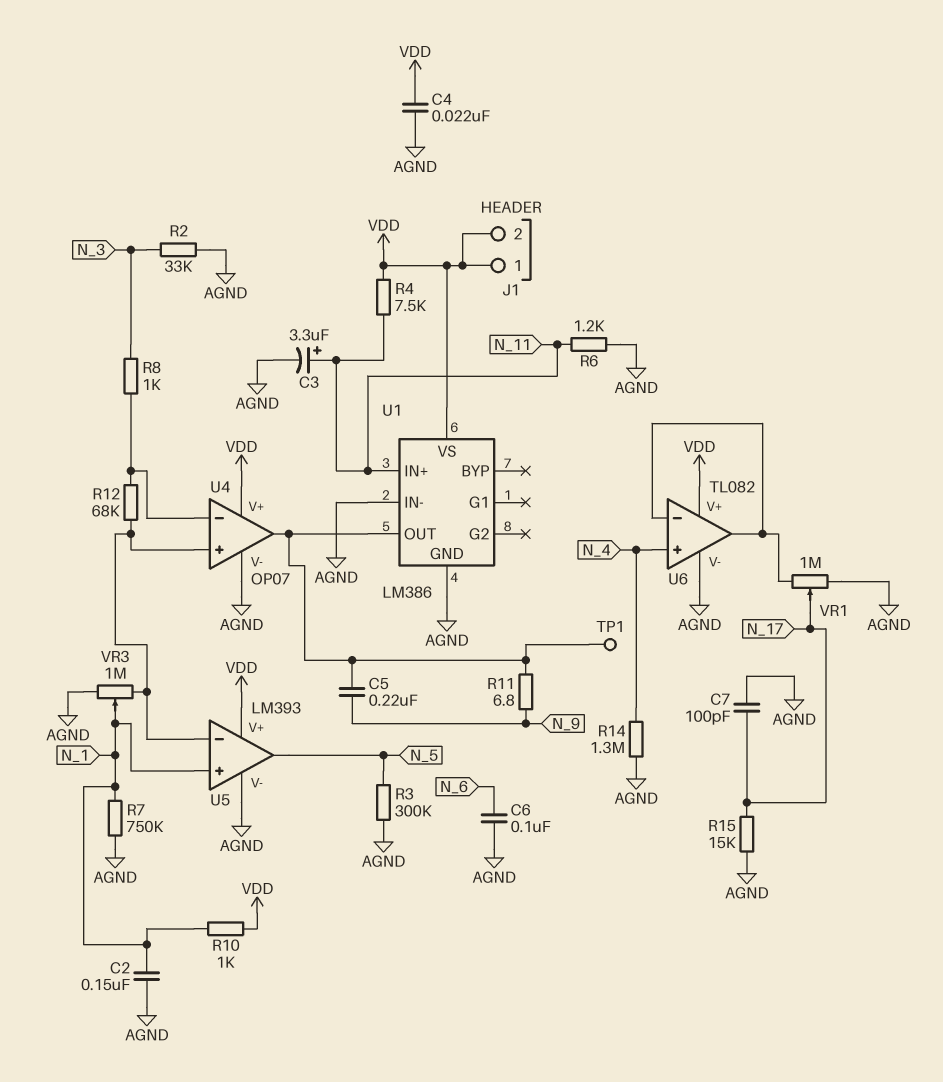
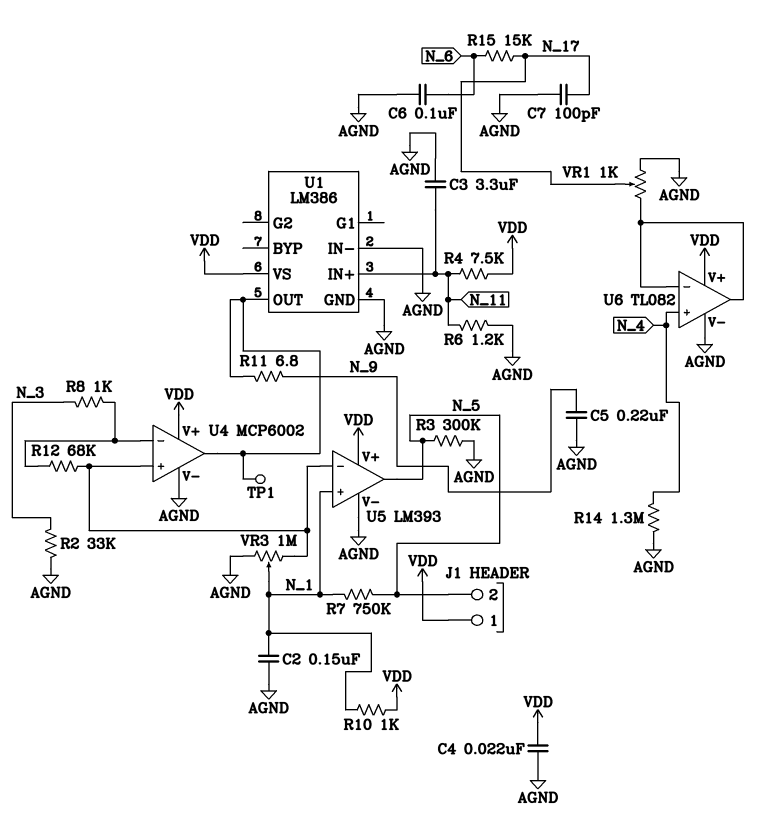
C3: 3.3uF (plus N_11, minus AGND) -> 3.3uF (AGND, N_11)
C5: 220nF (N_9, U1/OUT) -> 220nF (AGND, N_9)
J1 pin 2: VDD -> N_5
R7: 750k (AGND, N_1) -> 750k (N_1, N_5)
R15: 15k (AGND, N_17) -> 15k (N_6, N_17)
U4: OP07 -> MCP6002
VR1: 1M (AGND, U6/in-, wiper N_17) -> 1k (AGND, U6/in-, wiper N_17)

